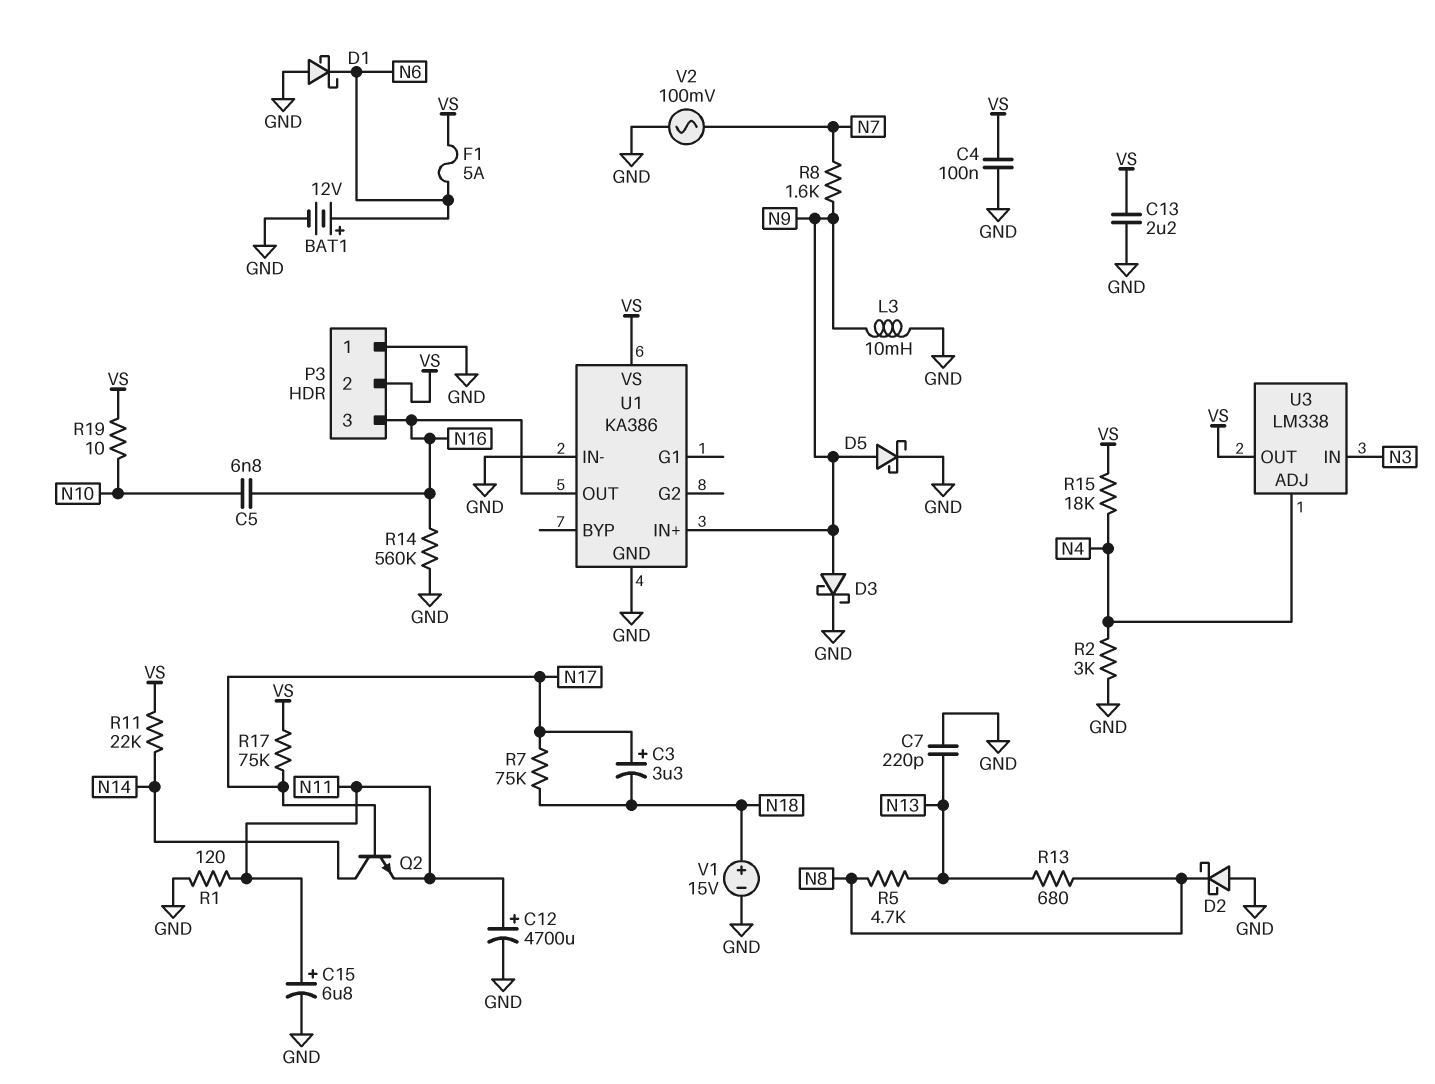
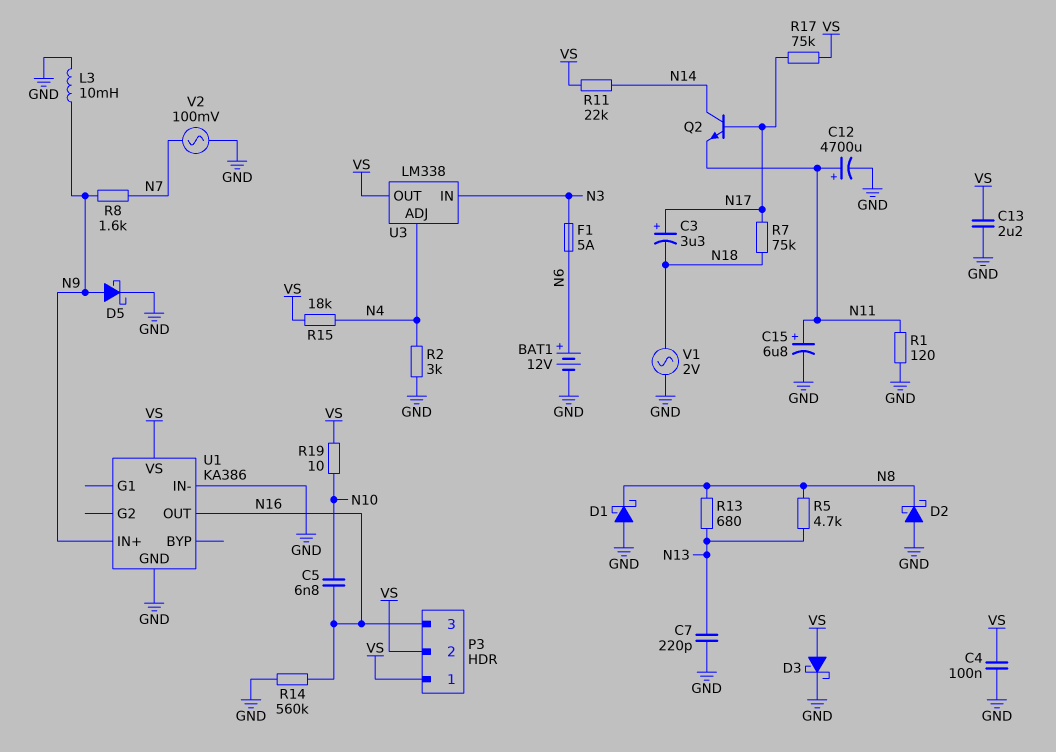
D1: schottky (A GND, K N6) -> schottky (A GND, K N8)
D3: schottky (A N9, K GND) -> schottky (A VS, K GND)
F1: 5A (N6, VS) -> 5A (N3, N6)
P3 pin 1: GND -> VS
V1: 15V (plus N18, minus GND) -> AC 2V (GND, N18)

